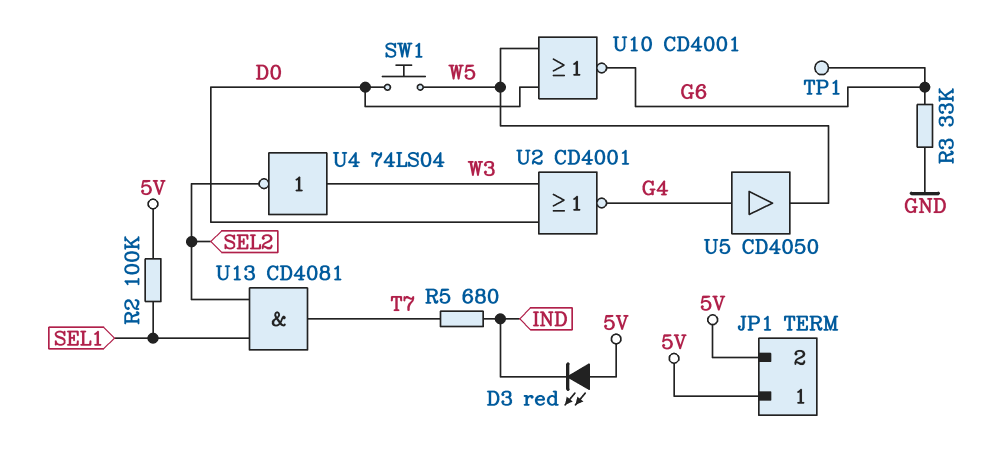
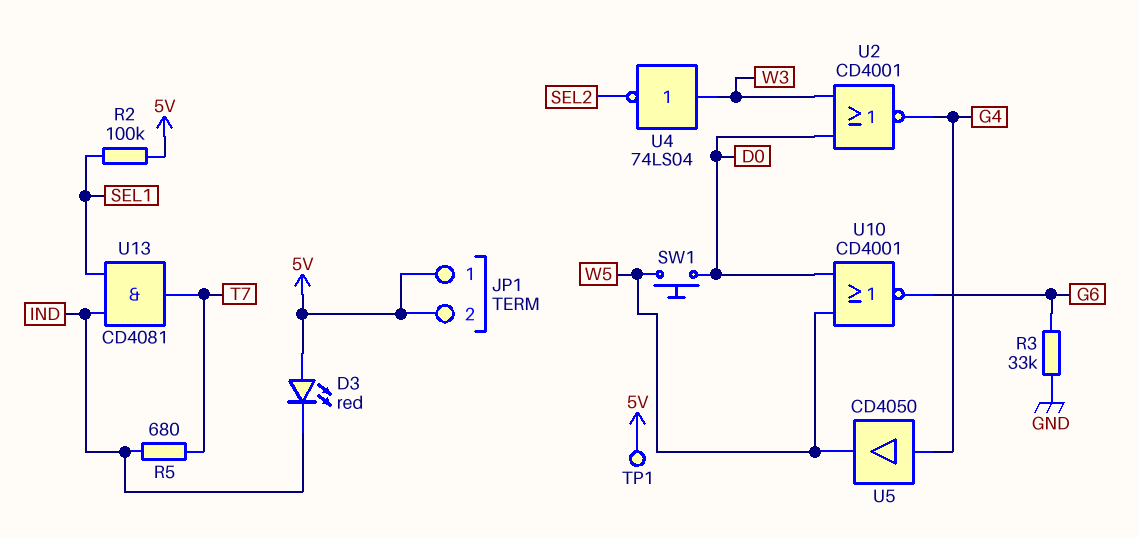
TP1: test point (G6) -> test point (5V)
U13: AND CD4081 (in SEL1, in SEL2, out T7) -> AND CD4081 (in IND, in SEL1, out T7)

